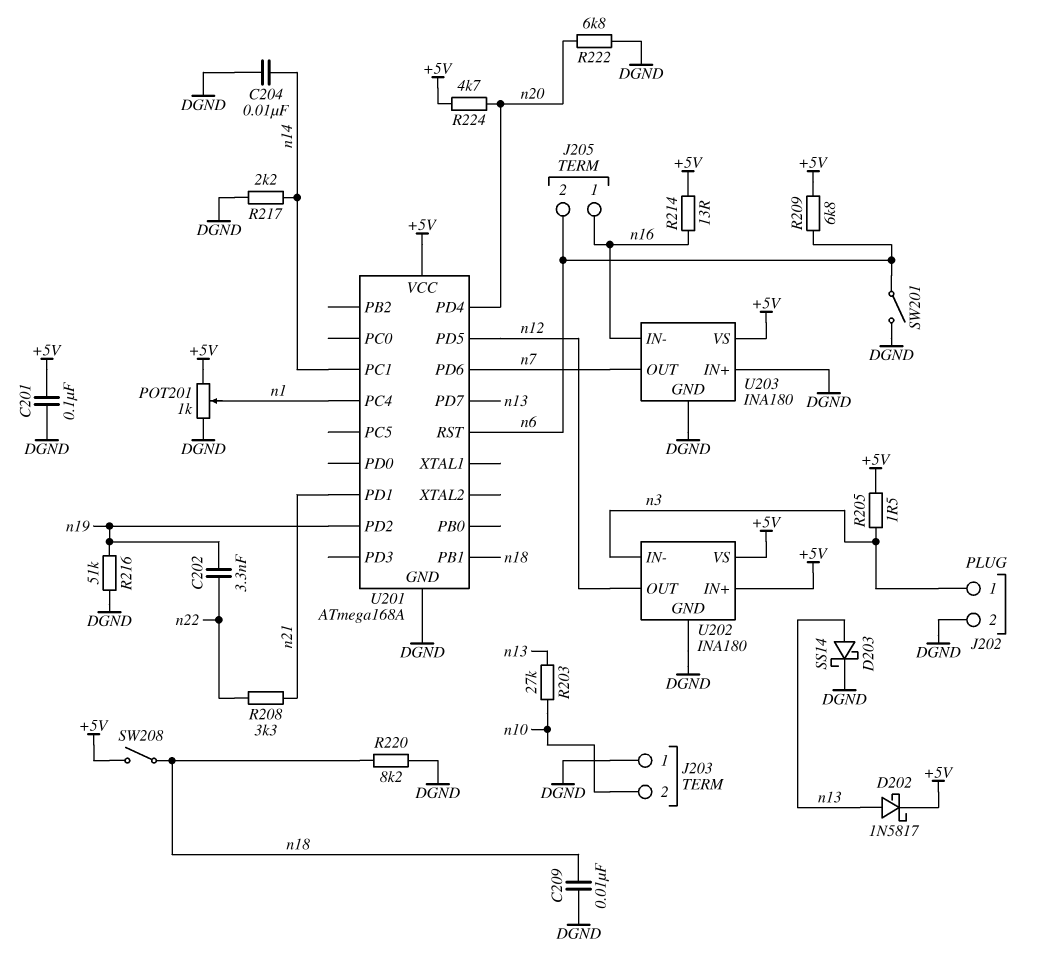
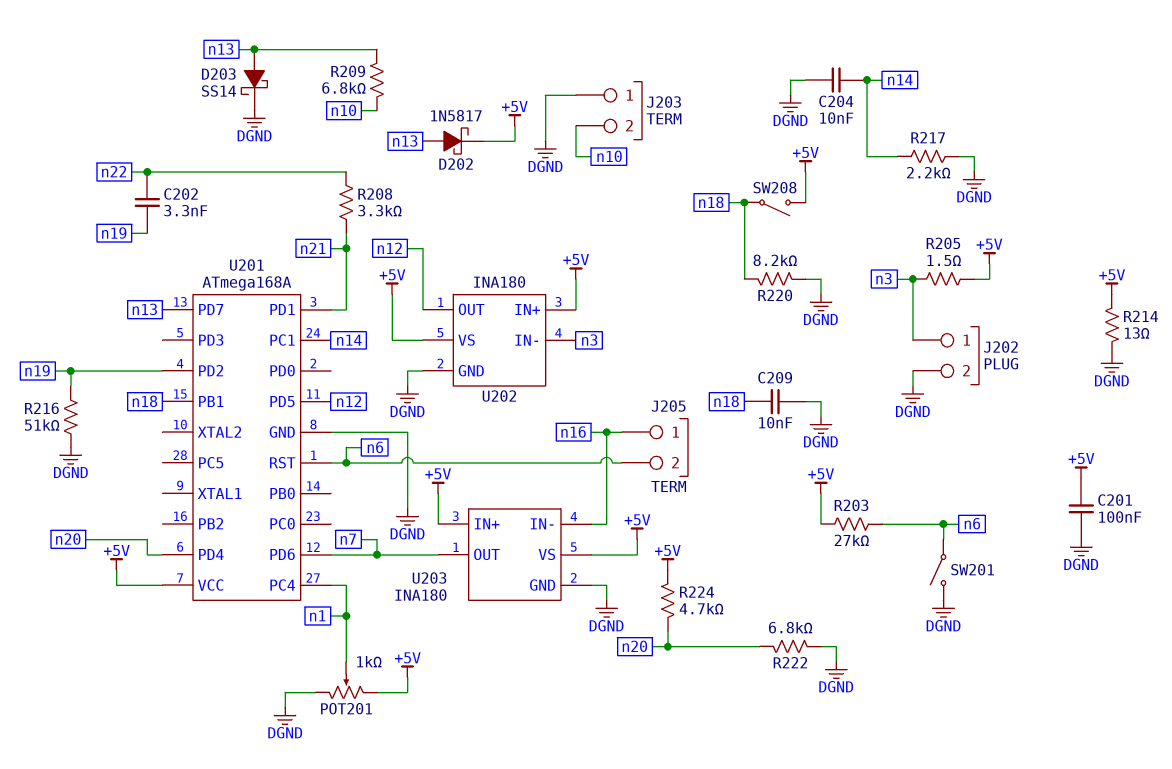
R203: 27k (n10, n13) -> 27k (+5V, n6)
R209: 6.8k (+5V, n6) -> 6.8k (n10, n13)
R214: 13 (+5V, n16) -> 13 (+5V, DGND)
U203 pin IN+: DGND -> +5V

